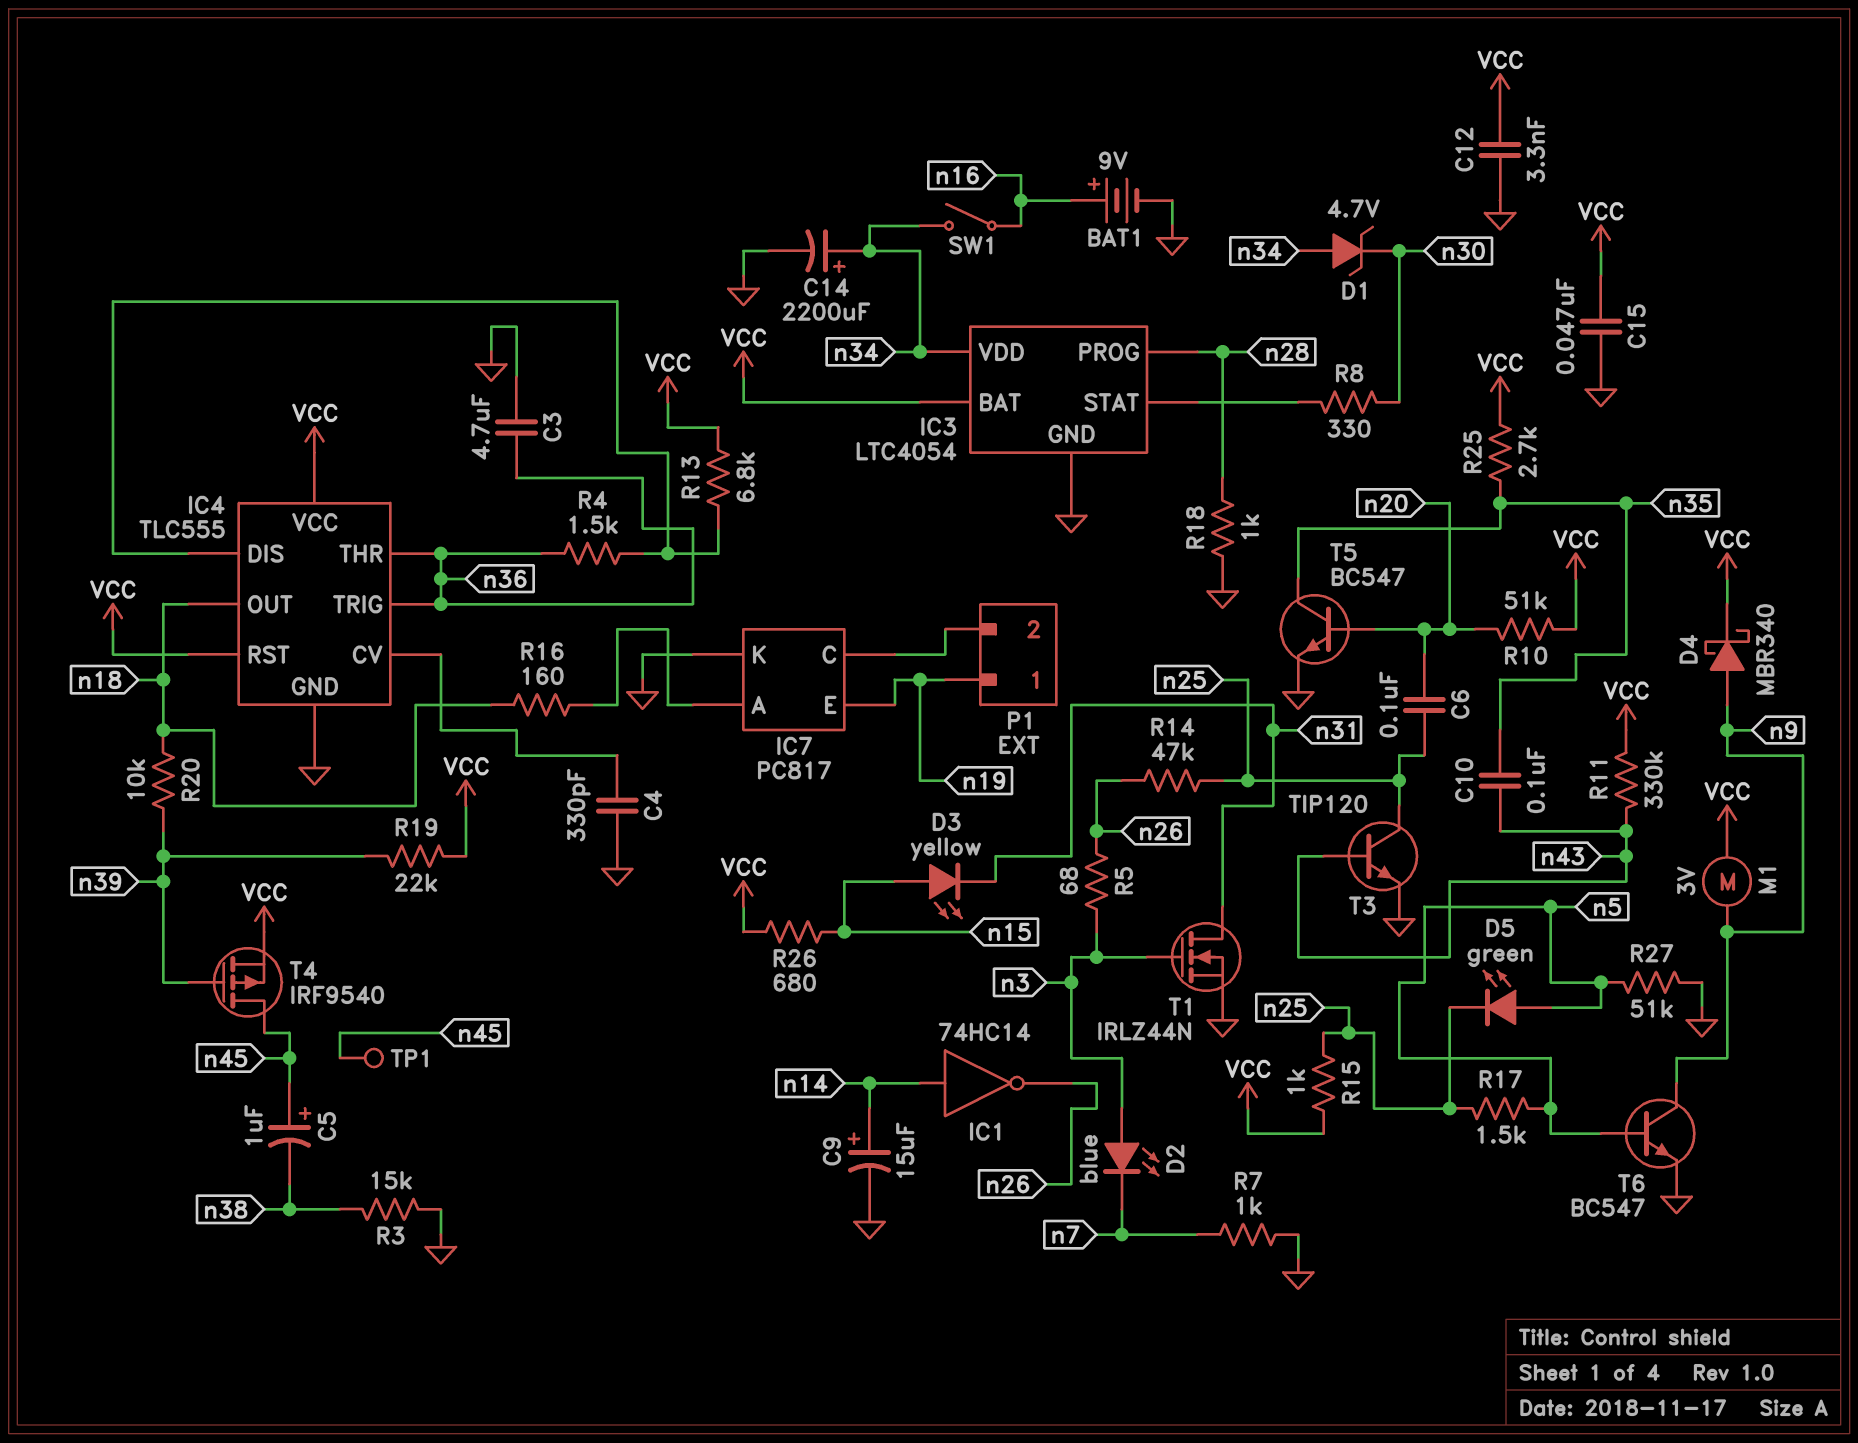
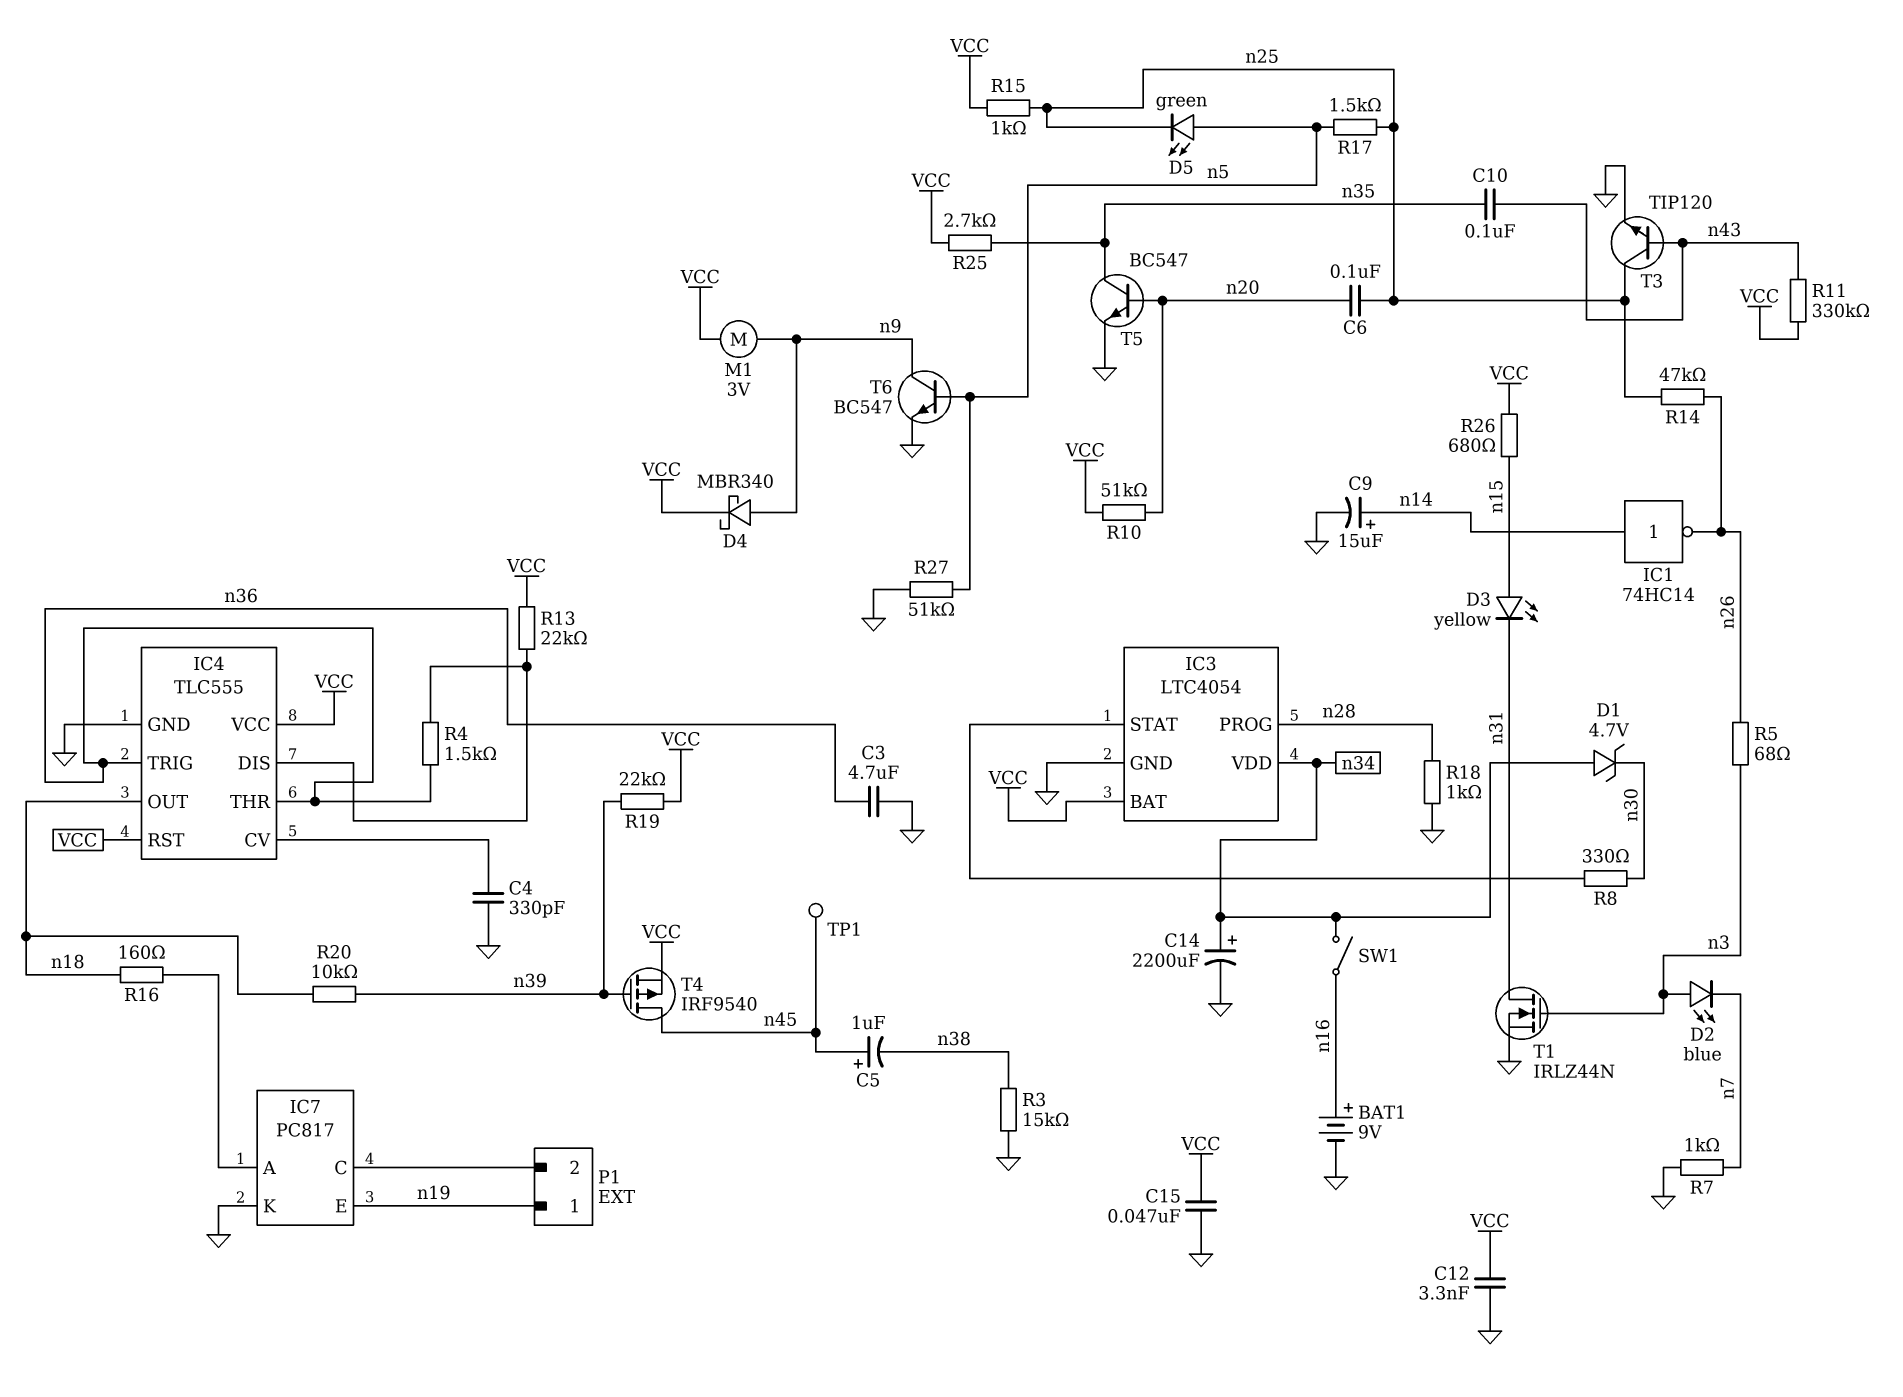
R13: 6.8k (IC4/DIS, VCC) -> 22k (IC4/DIS, VCC)

